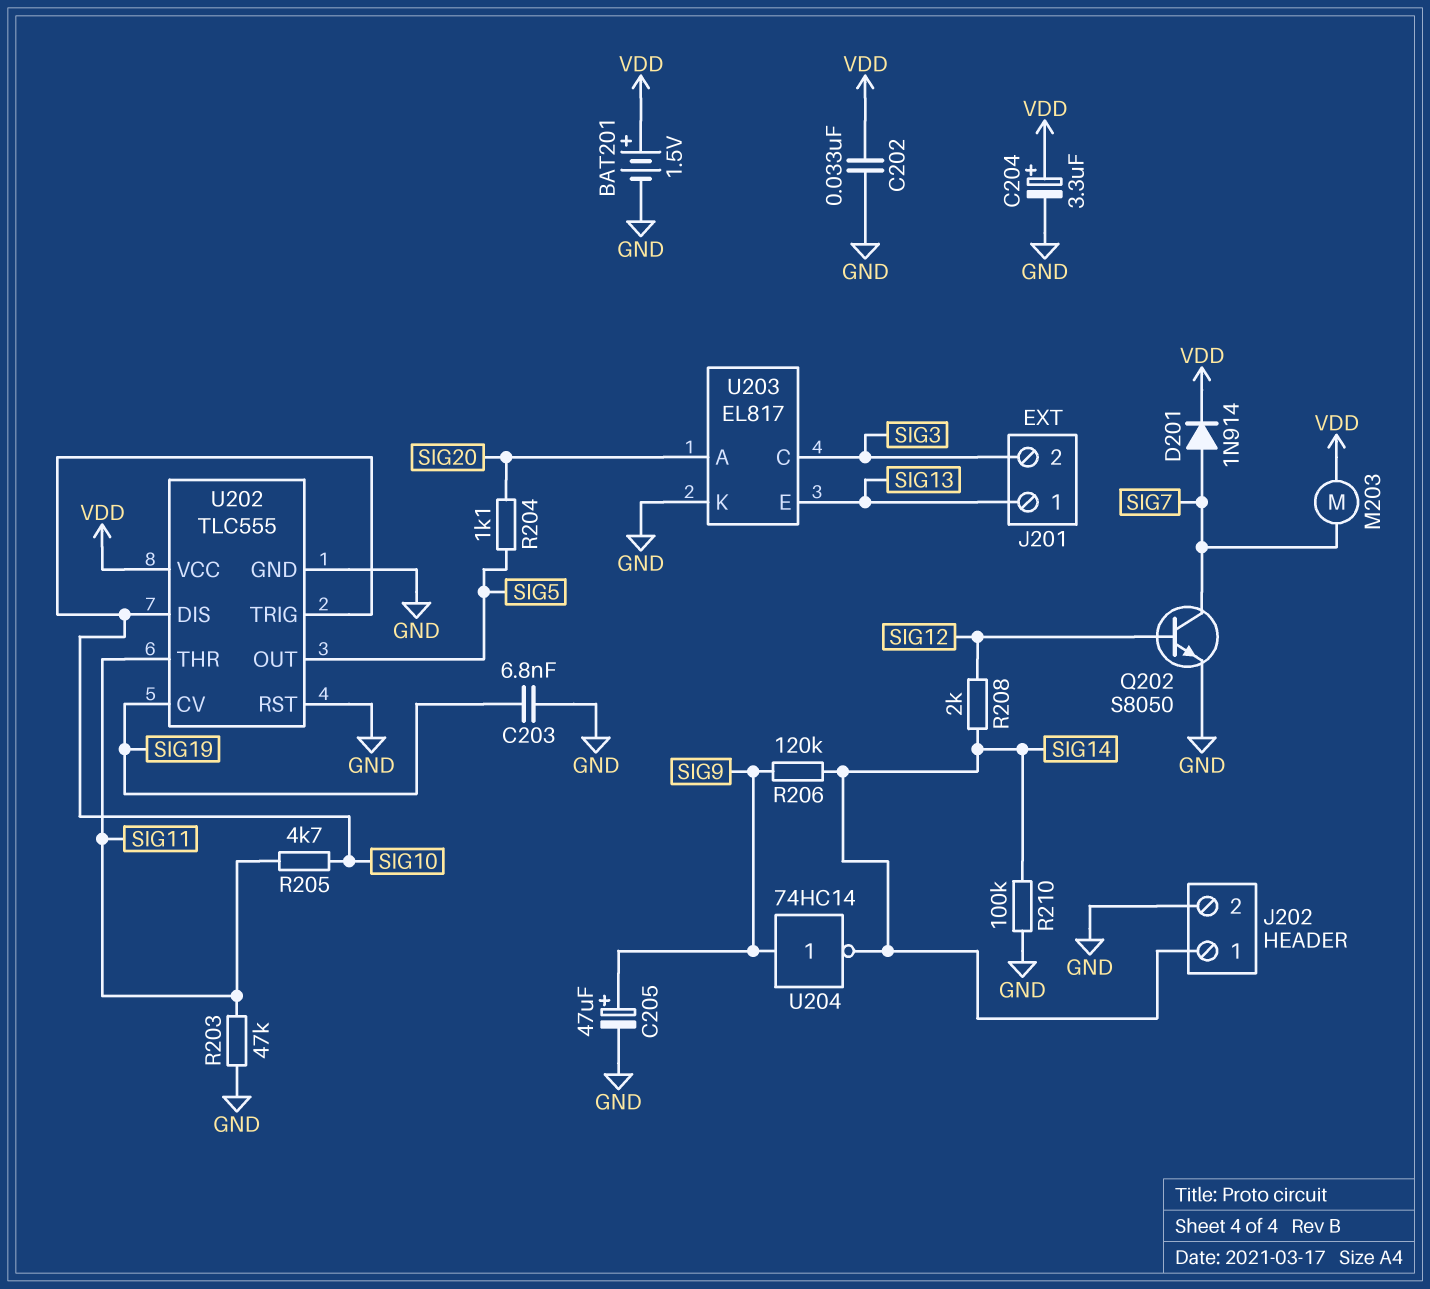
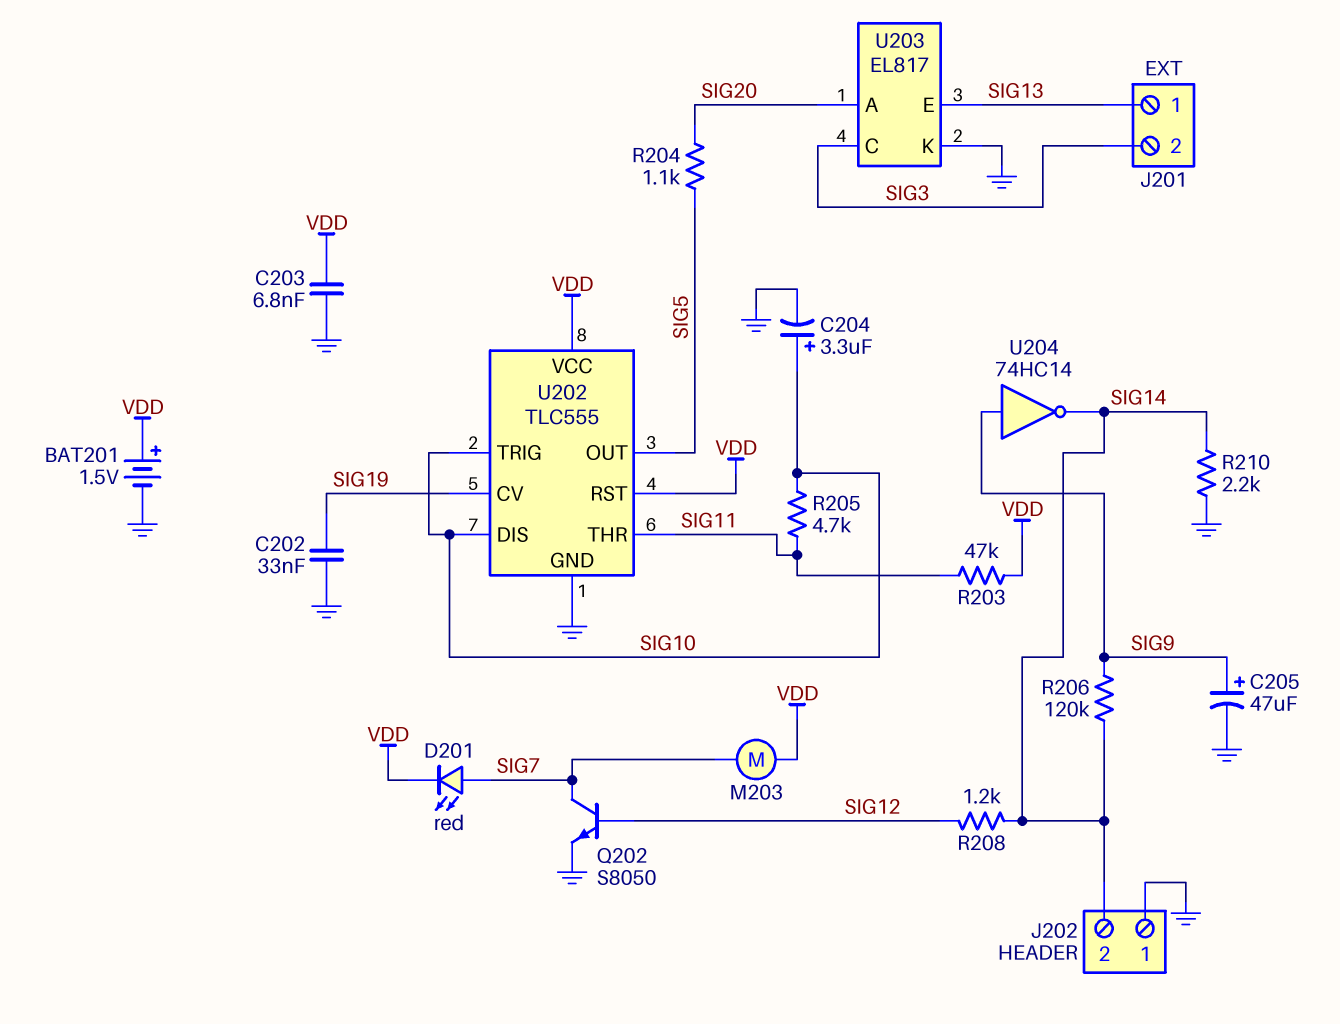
C202: 33nF (GND, VDD) -> 33nF (GND, SIG19)
C203: 6.8nF (GND, SIG19) -> 6.8nF (GND, VDD)
C204: 3.3uF (plus VDD, minus GND) -> 3.3uF (plus SIG10, minus GND)
D201: diode 1N914 (A SIG7, K VDD) -> LED red (A SIG7, K VDD)
J202 pin 1: SIG14 -> GND
J202 pin 2: GND -> SIG14
R203: 47k (GND, SIG11) -> 47k (SIG11, VDD)
R208: 2k (SIG12, SIG14) -> 1.2k (SIG12, SIG14)
R210: 100k (GND, SIG14) -> 2.2k (GND, SIG14)
U202 pin RST: GND -> VDD

